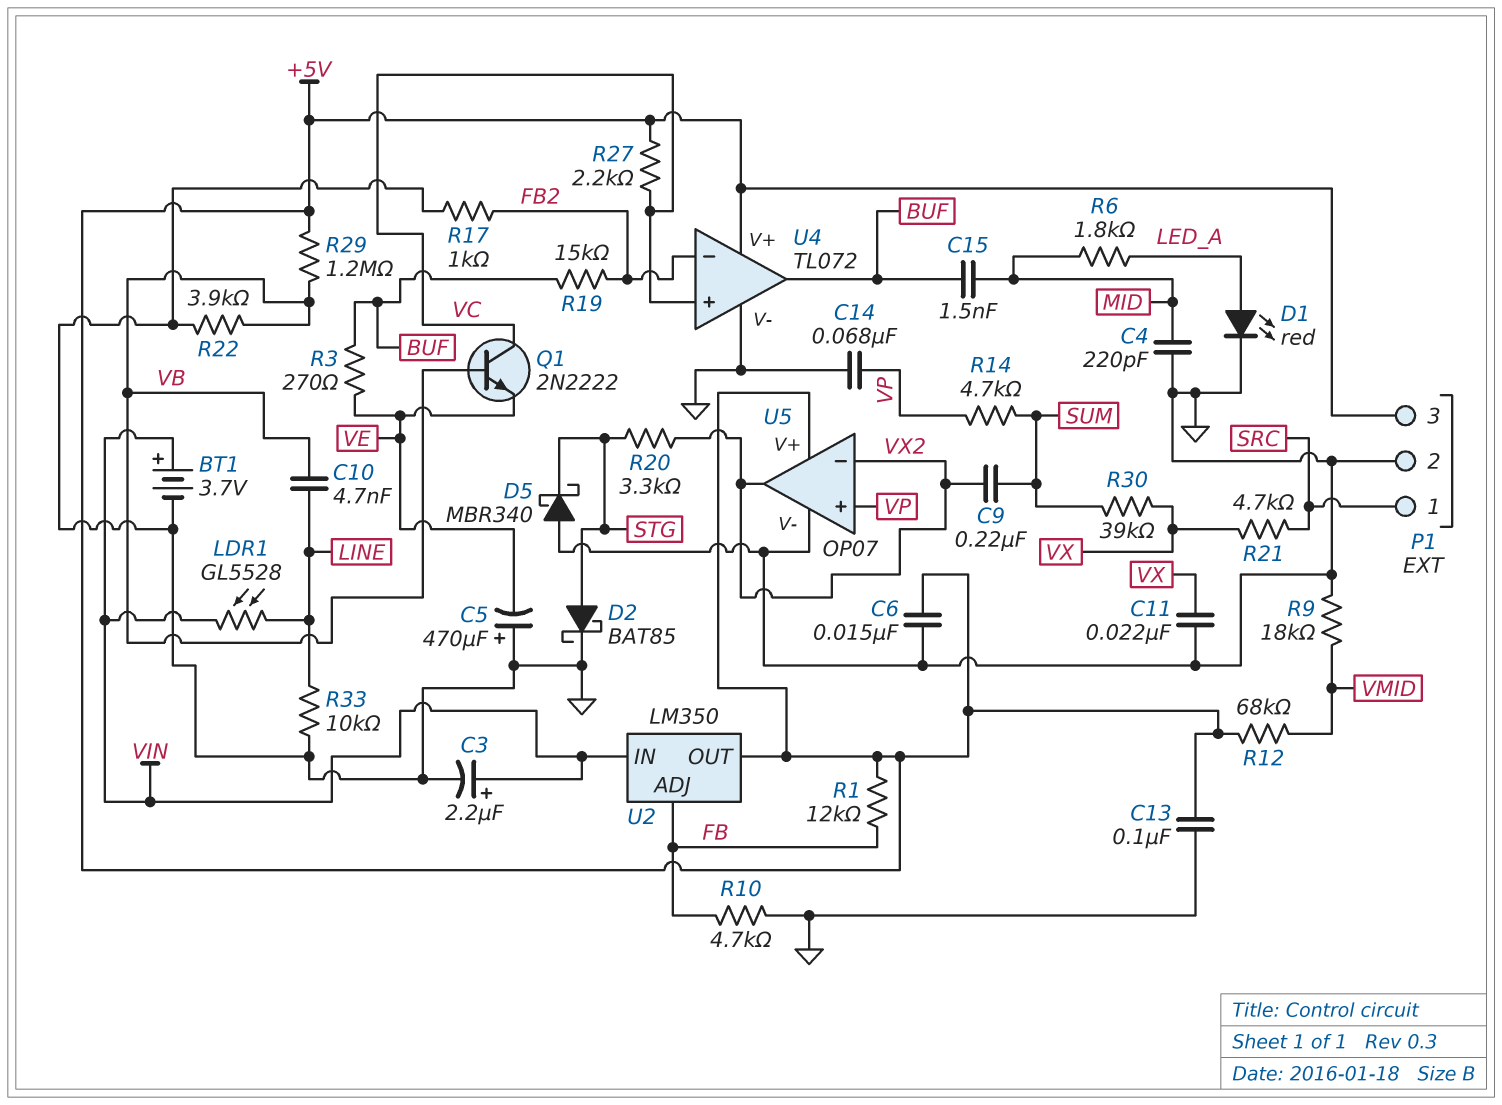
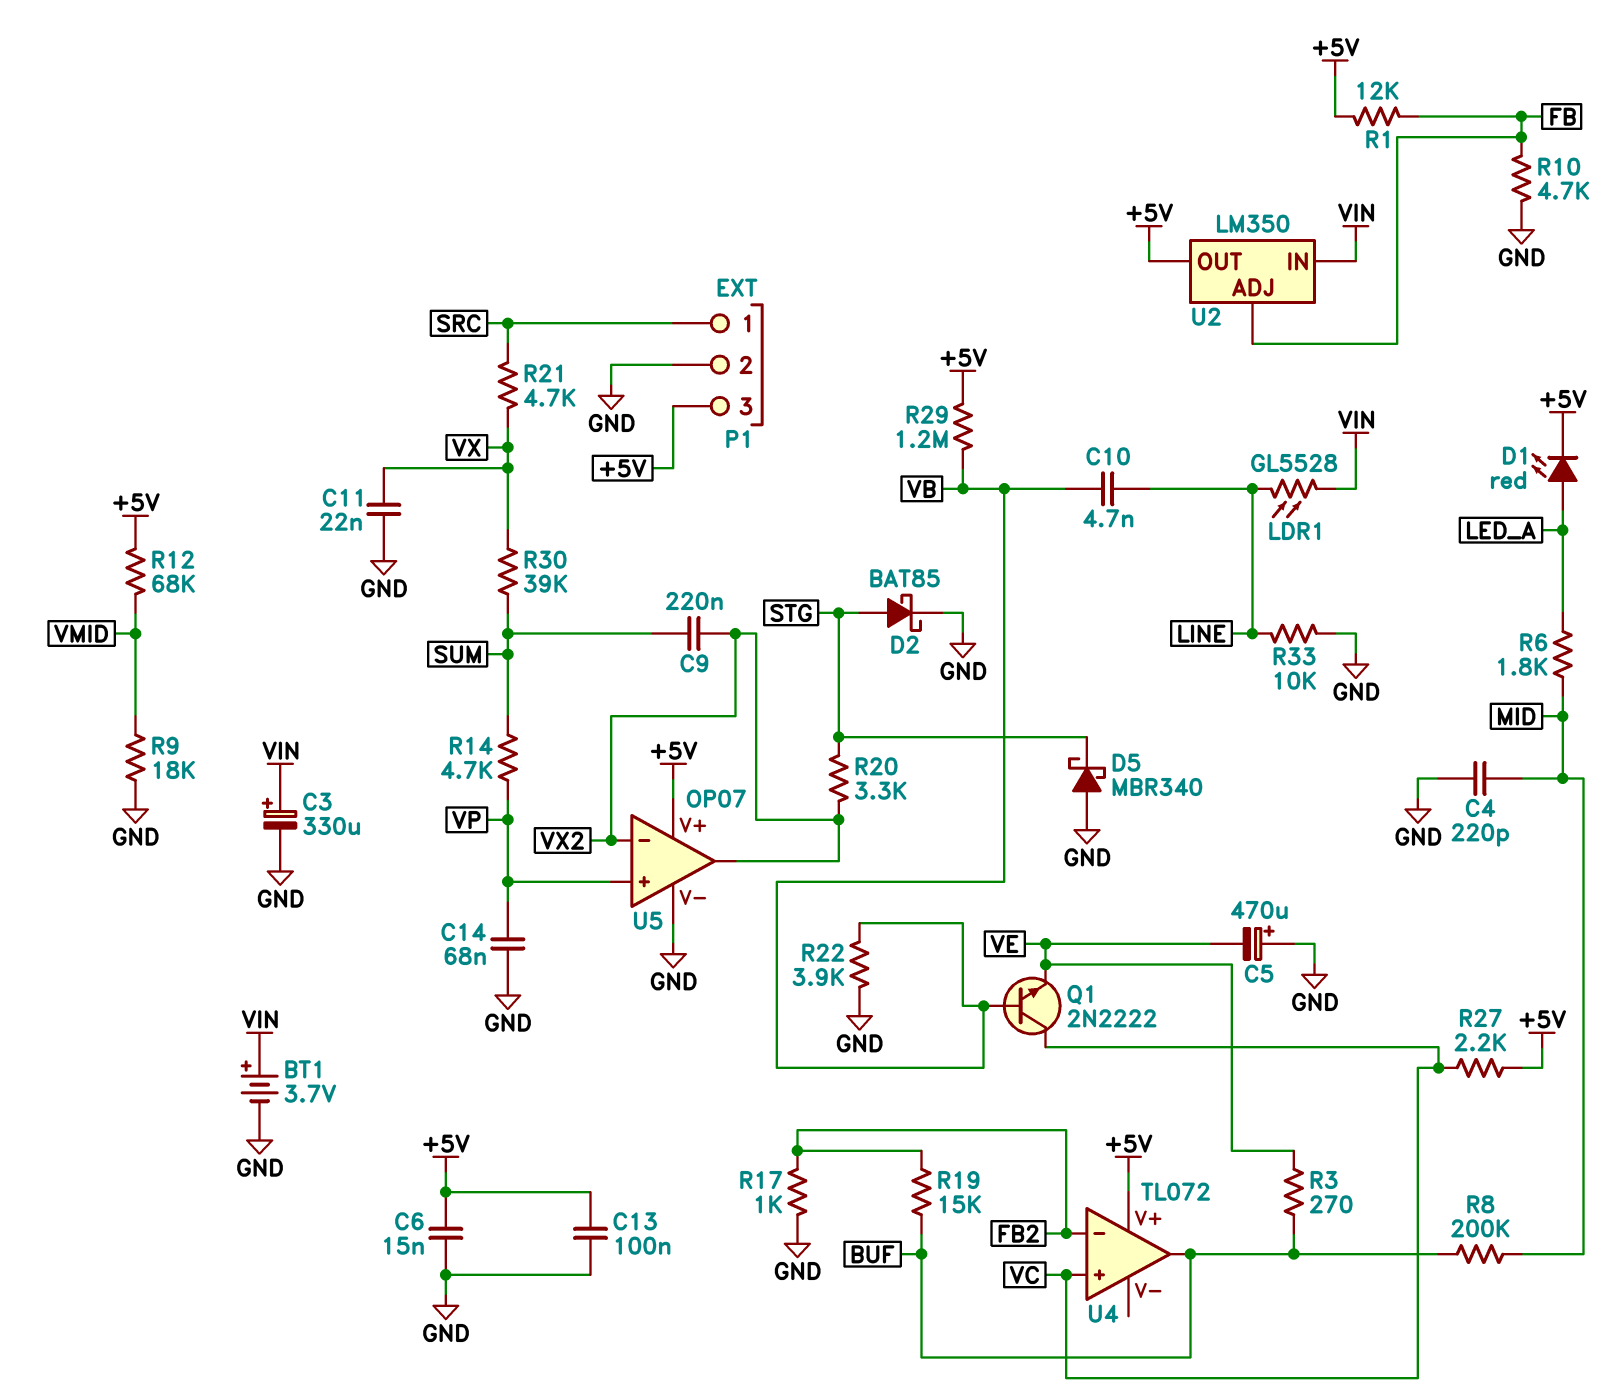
C3: 2.2uF (plus VIN, minus GND) -> 330uF (plus VIN, minus GND)
C15: 1.5nF (BUF, MID) -> none
D1: LED red (A LED_A, K GND) -> LED red (A LED_A, K +5V)
R8: none -> 200k (BUF, MID)
U4 pin V-: GND -> none

